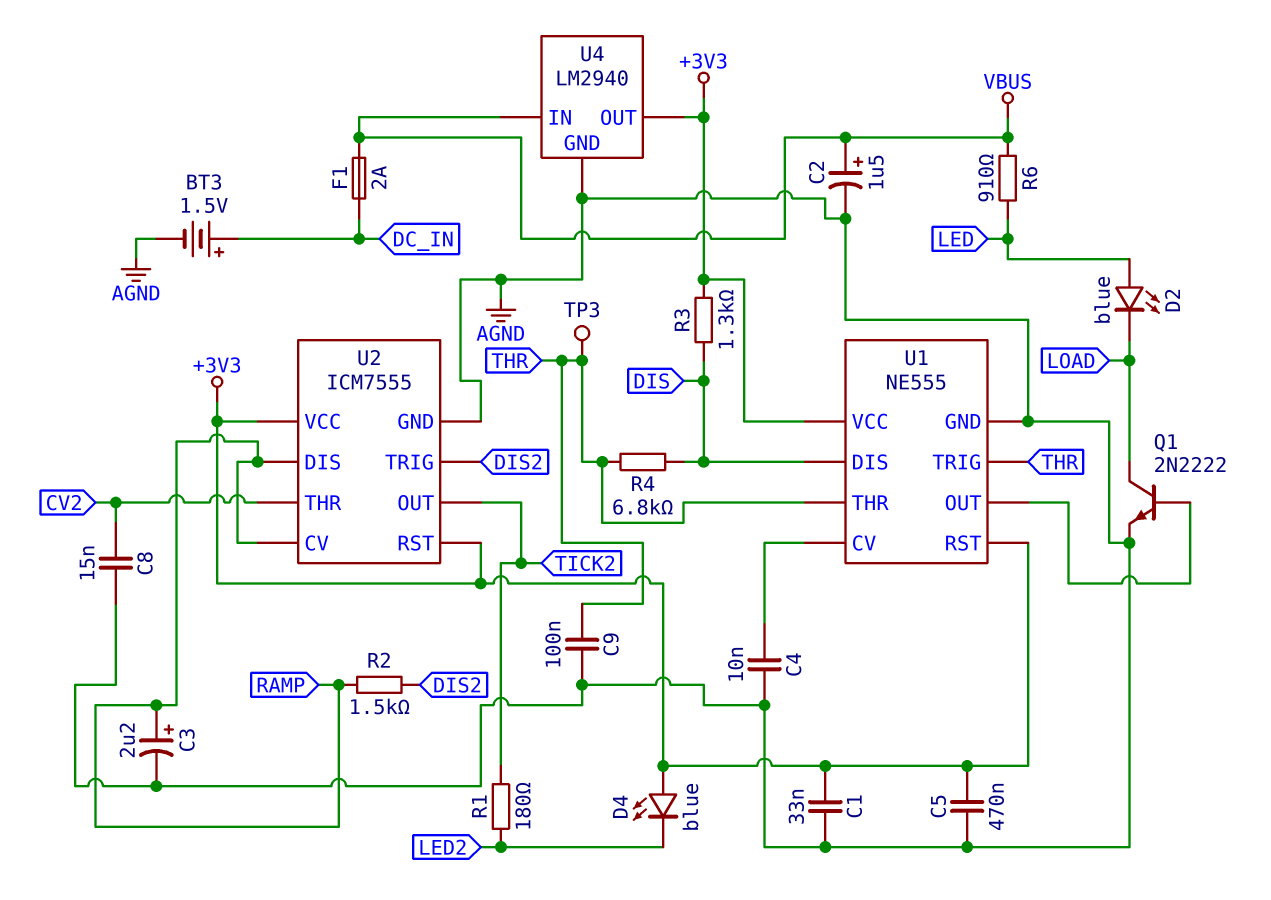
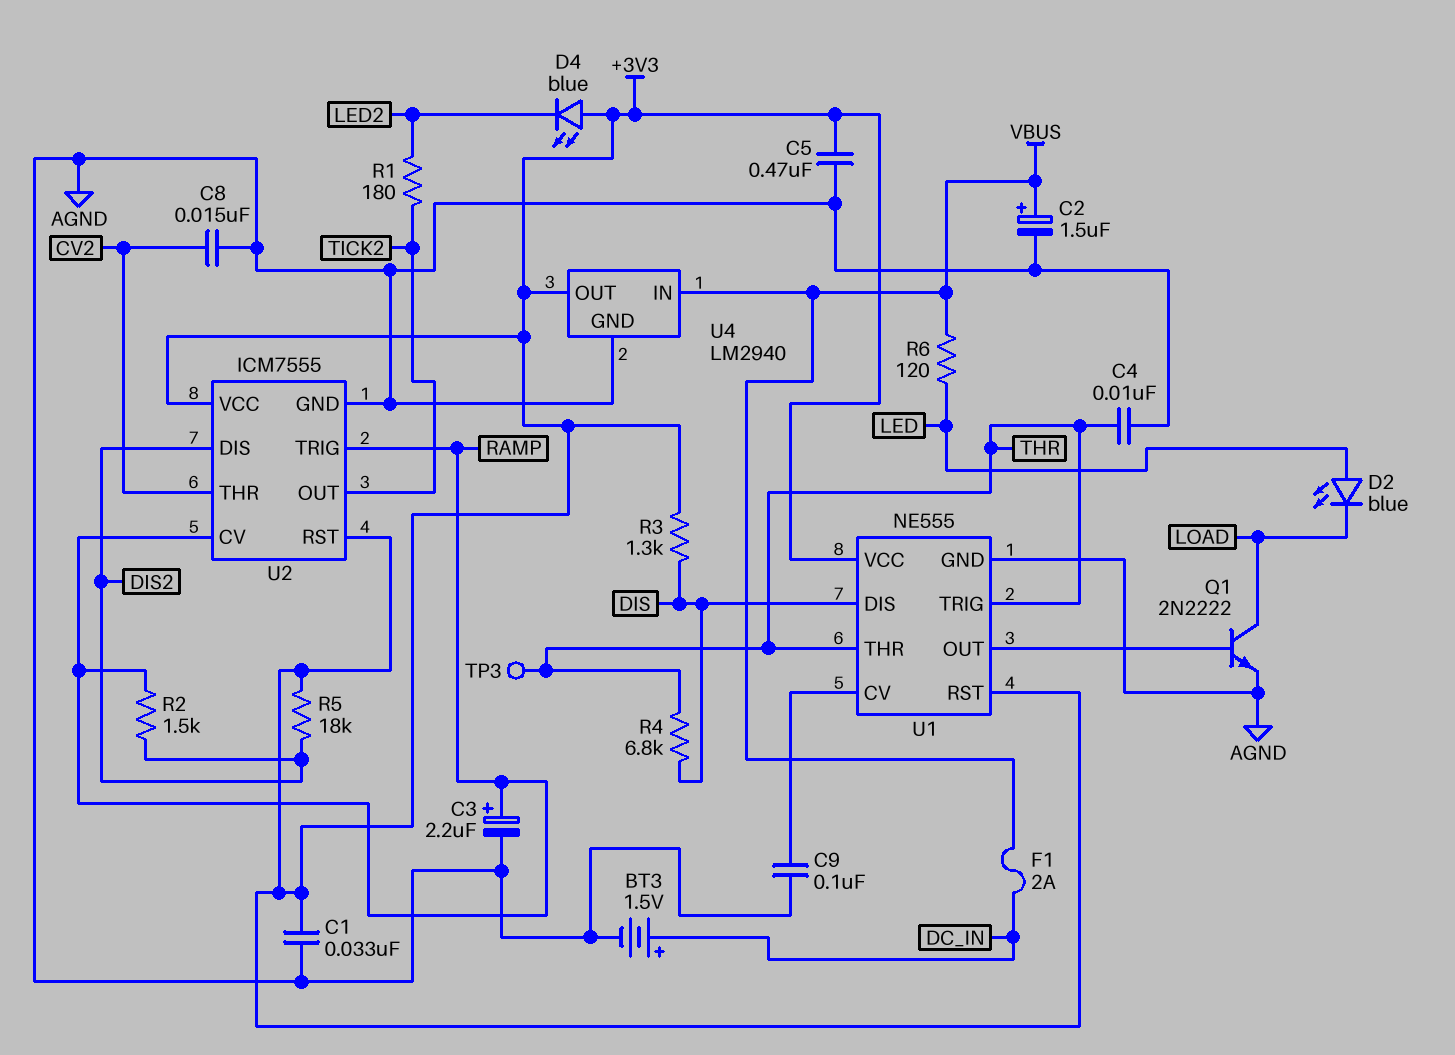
C4: 10nF (AGND, U1/CV) -> 10nF (AGND, THR)
C9: 100nF (AGND, THR) -> 100nF (AGND, U1/CV)
R5: none -> 18k (+3V3, DIS2)
R6: 910 (LED, VBUS) -> 120 (LED, VBUS)
U2 pin DIS: RAMP -> DIS2
U2 pin TRIG: DIS2 -> RAMP

